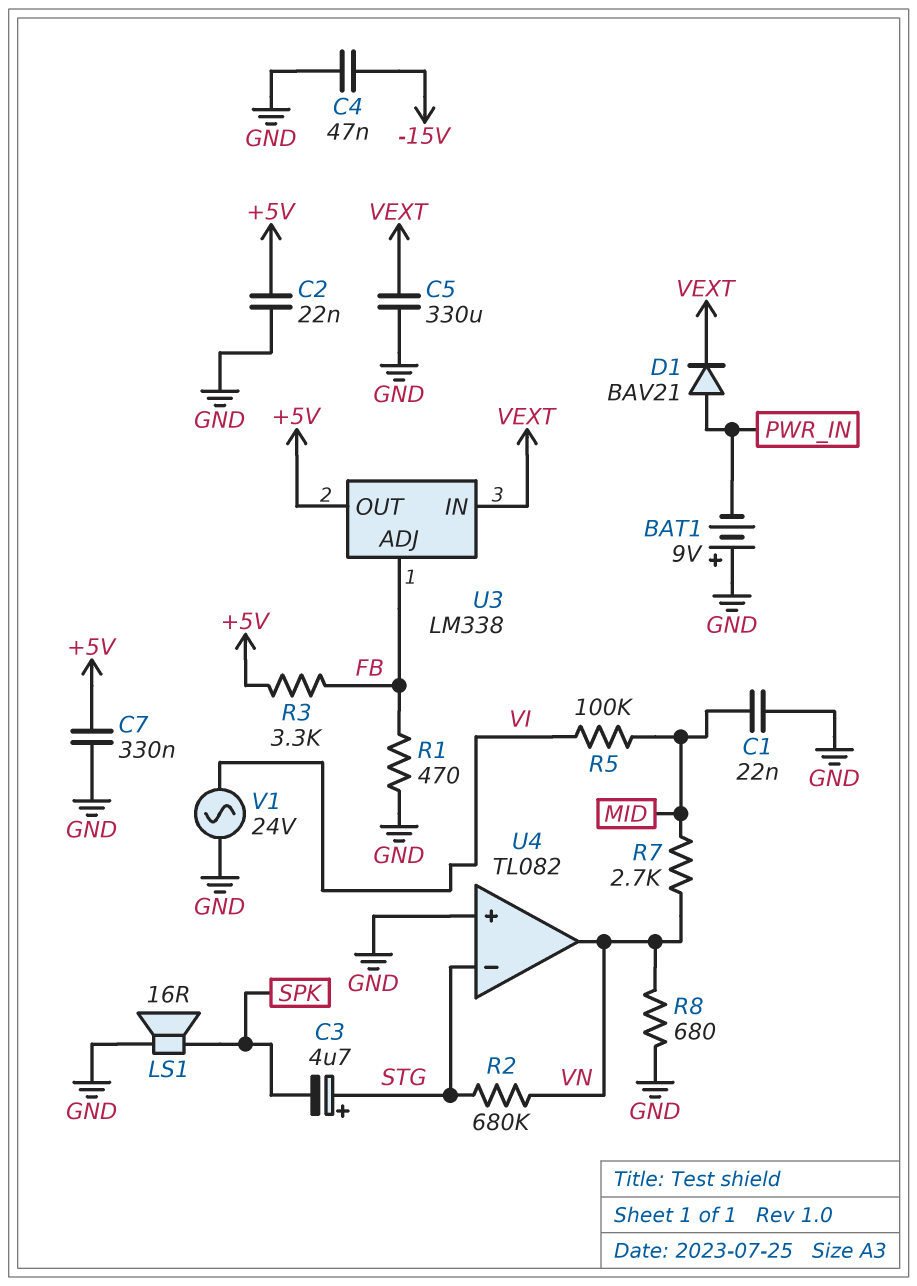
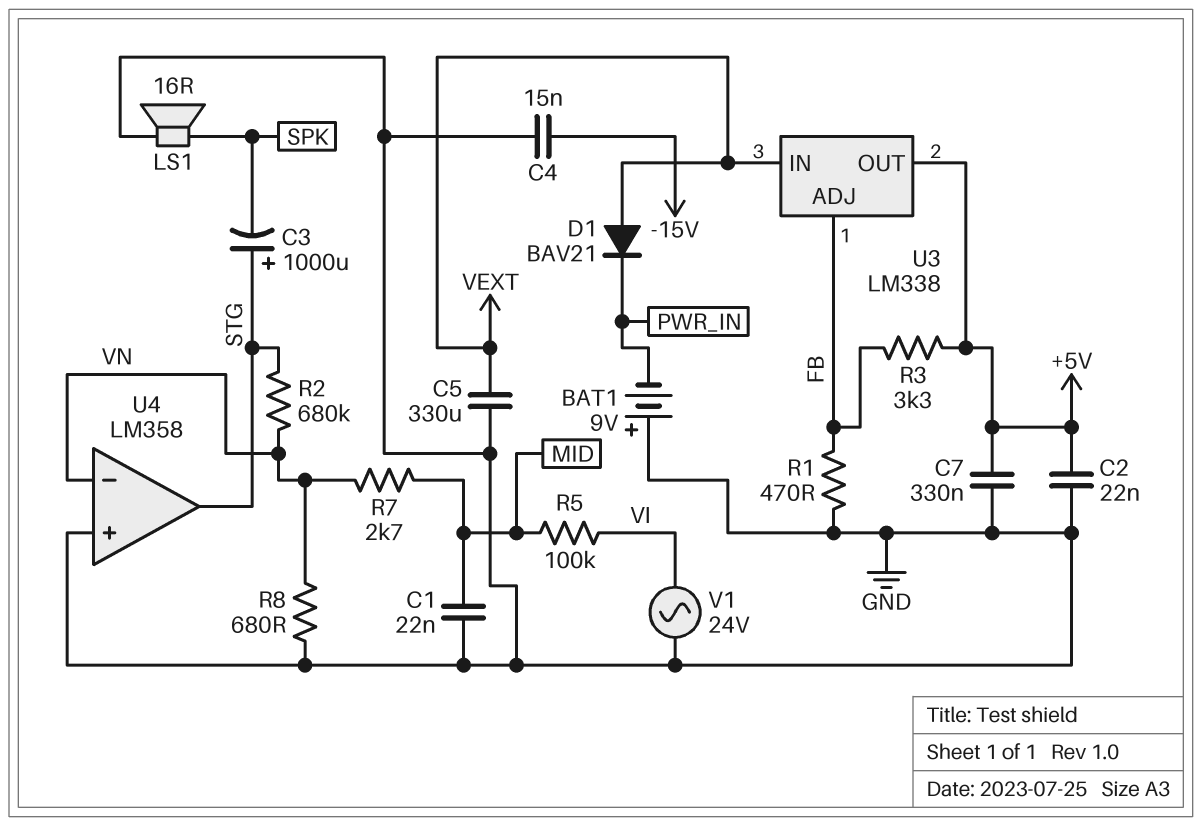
C3: 4.7uF (plus STG, minus SPK) -> 1000uF (plus STG, minus SPK)
C4: 47nF (-15V, GND) -> 15nF (-15V, GND)
D1: diode BAV21 (A PWR_IN, K VEXT) -> diode BAV21 (A VEXT, K PWR_IN)
U4: TL082 -> LM358
U4 pin in-: STG -> VN
U4 pin out: VN -> STG

